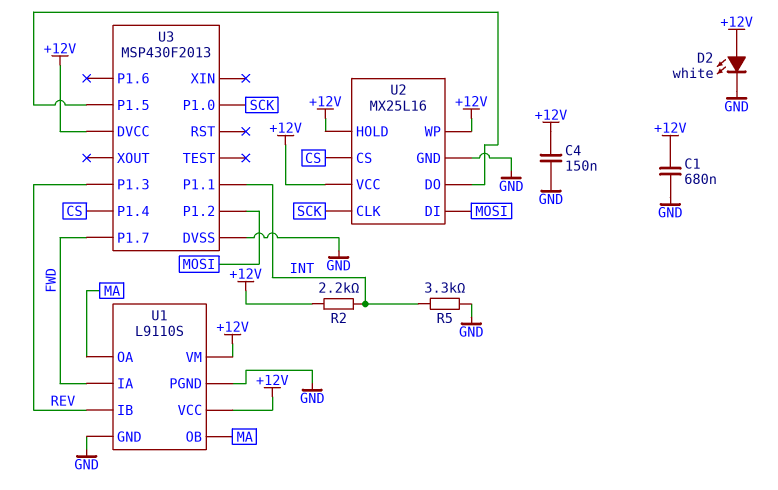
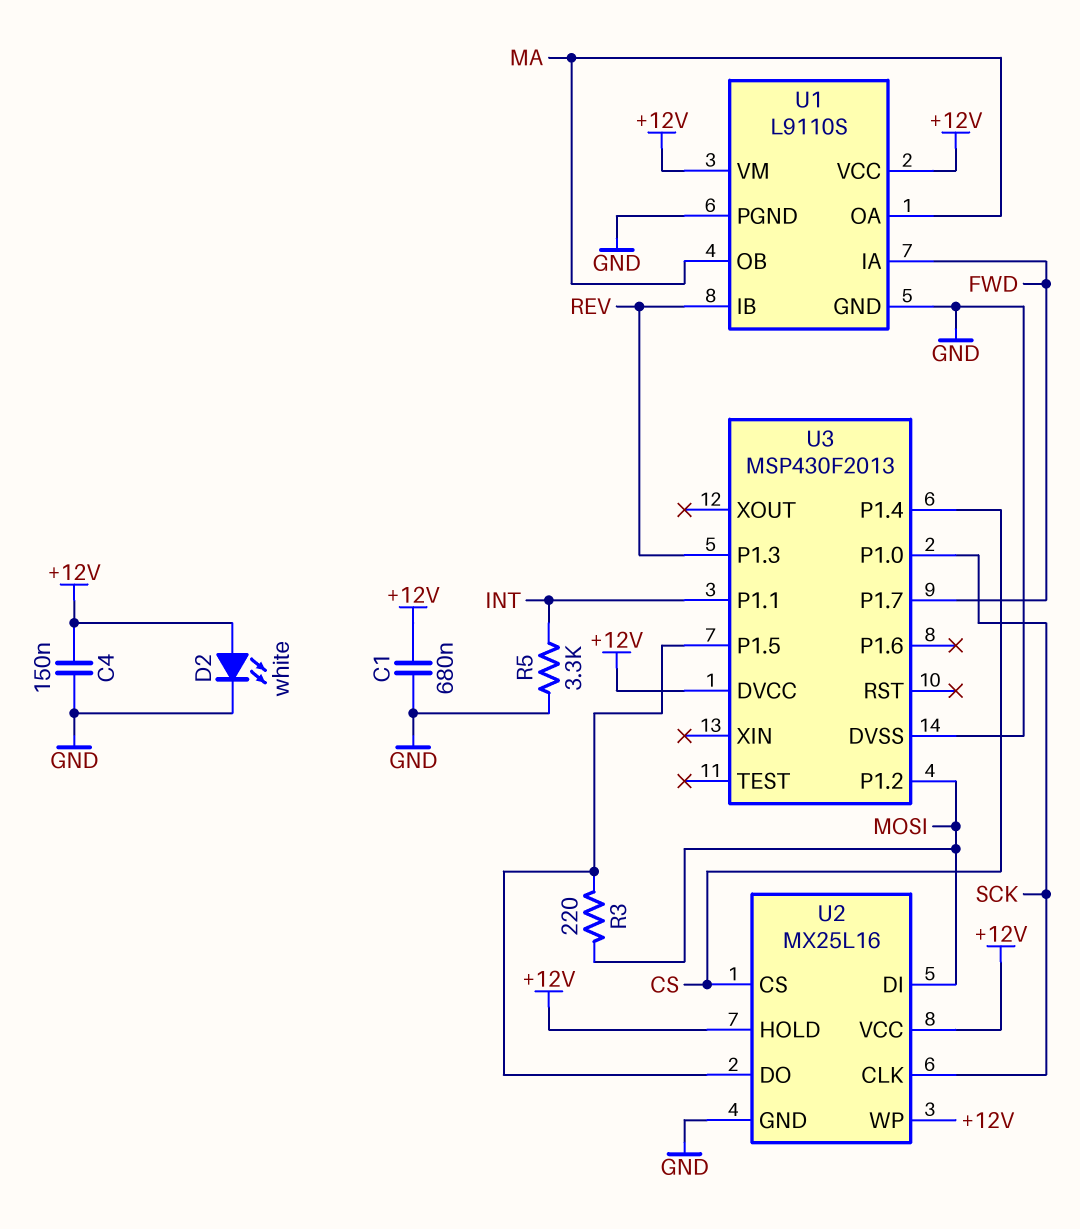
R2: 2.2k (+12V, INT) -> none
R3: none -> 220 (MOSI, U2/DO)

